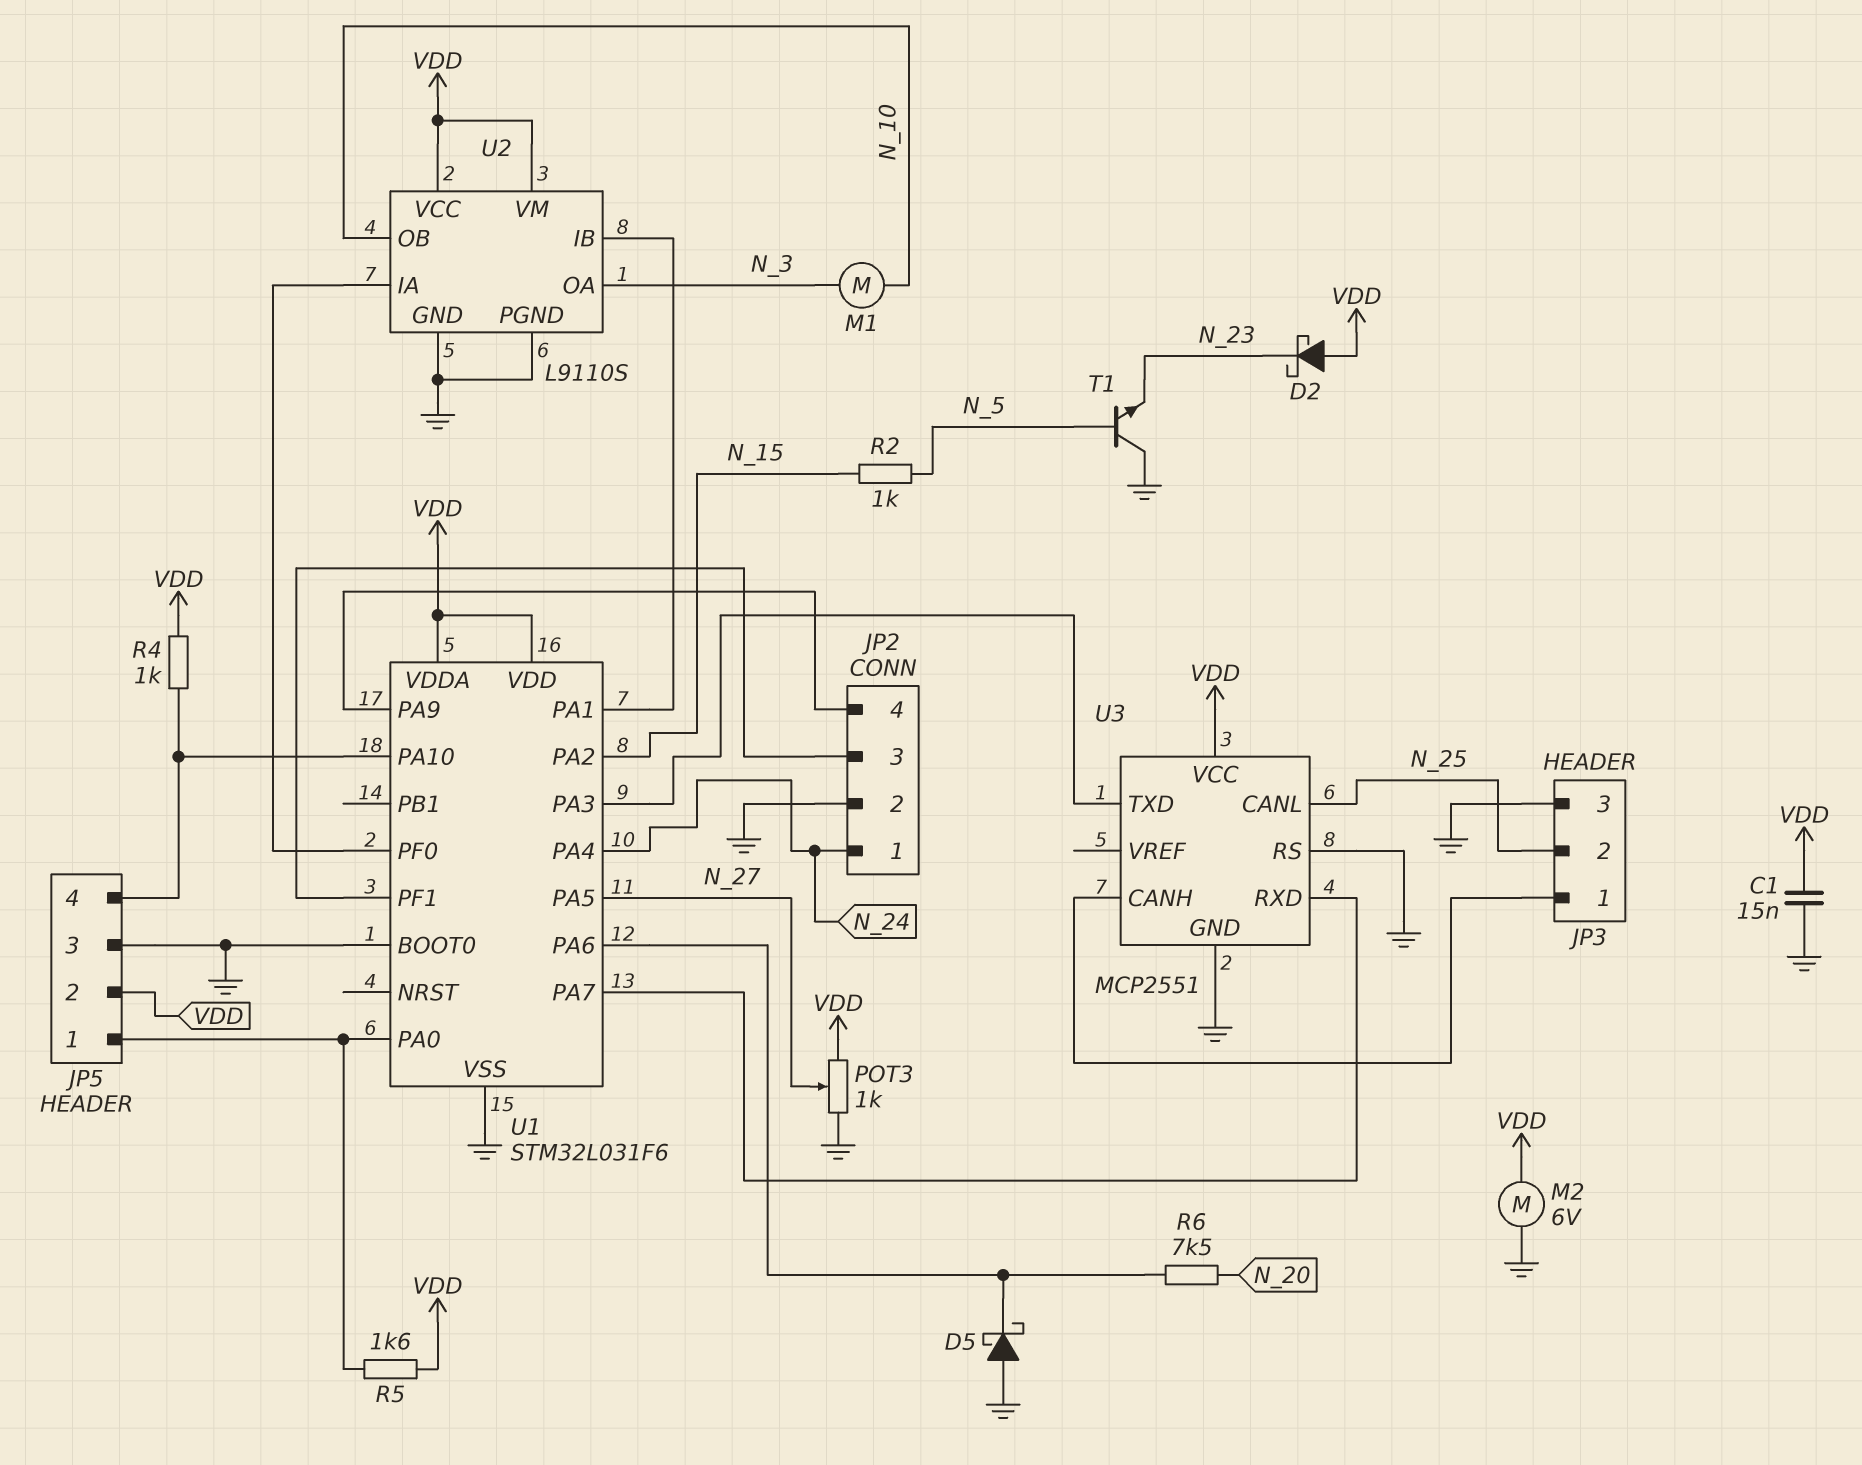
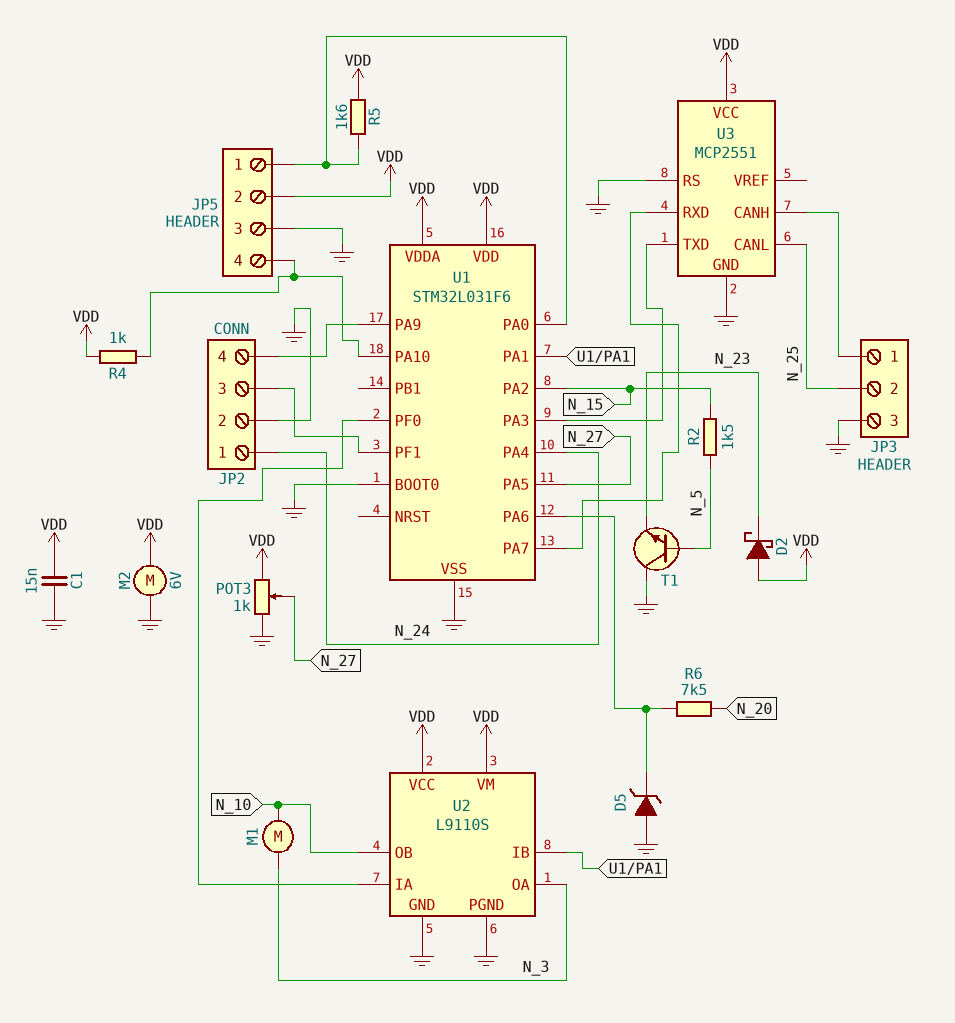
D5: schottky (A GND, K U1/PA6) -> zener (A GND, K U1/PA6)
R2: 1k (N_5, N_15) -> 1.5k (N_5, N_15)

